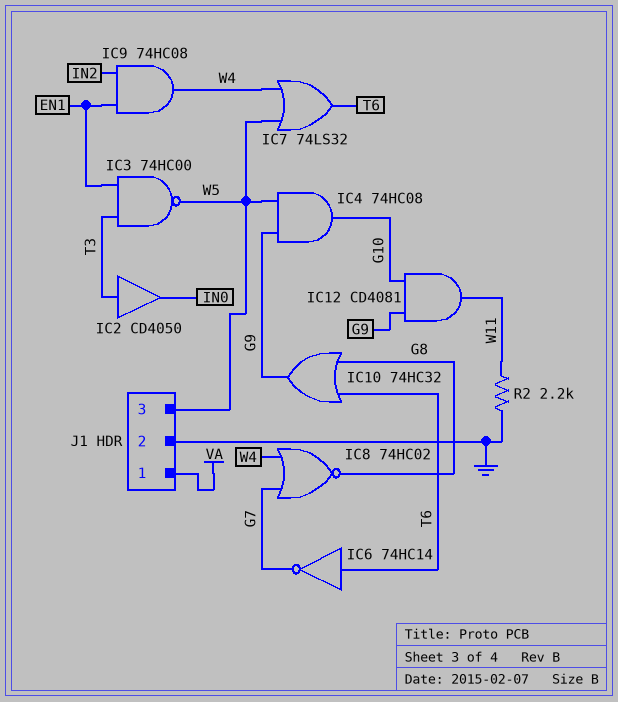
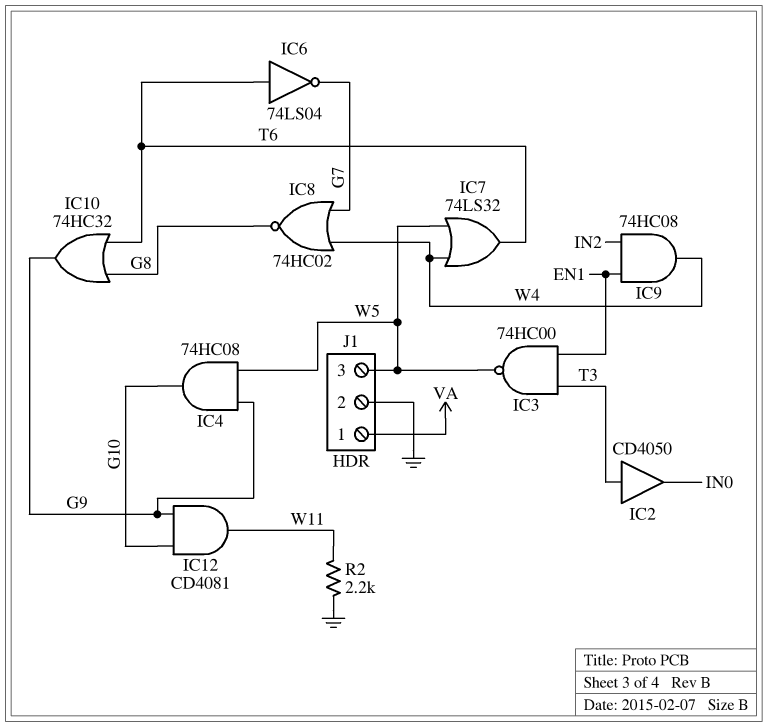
IC6: NOT 74HC14 (in T6, out G7) -> NOT 74LS04 (in T6, out G7)

